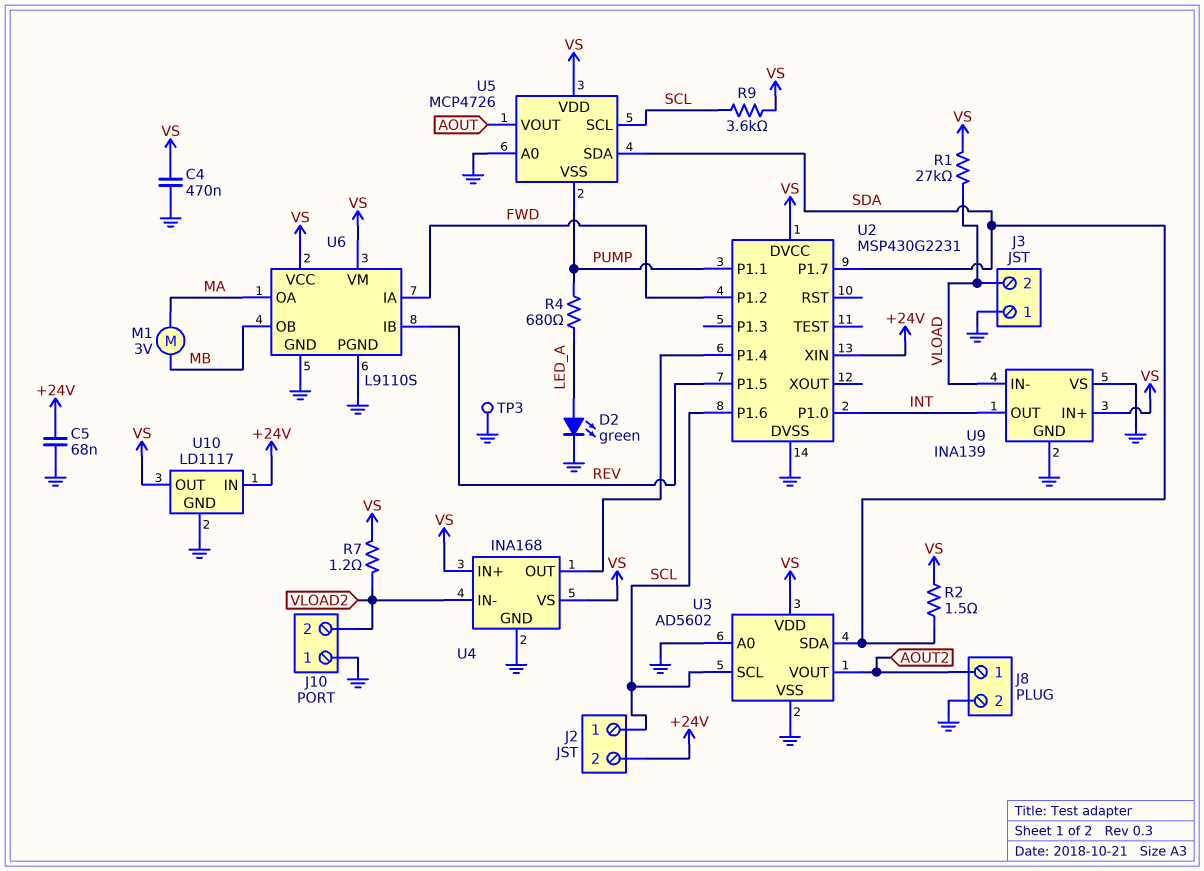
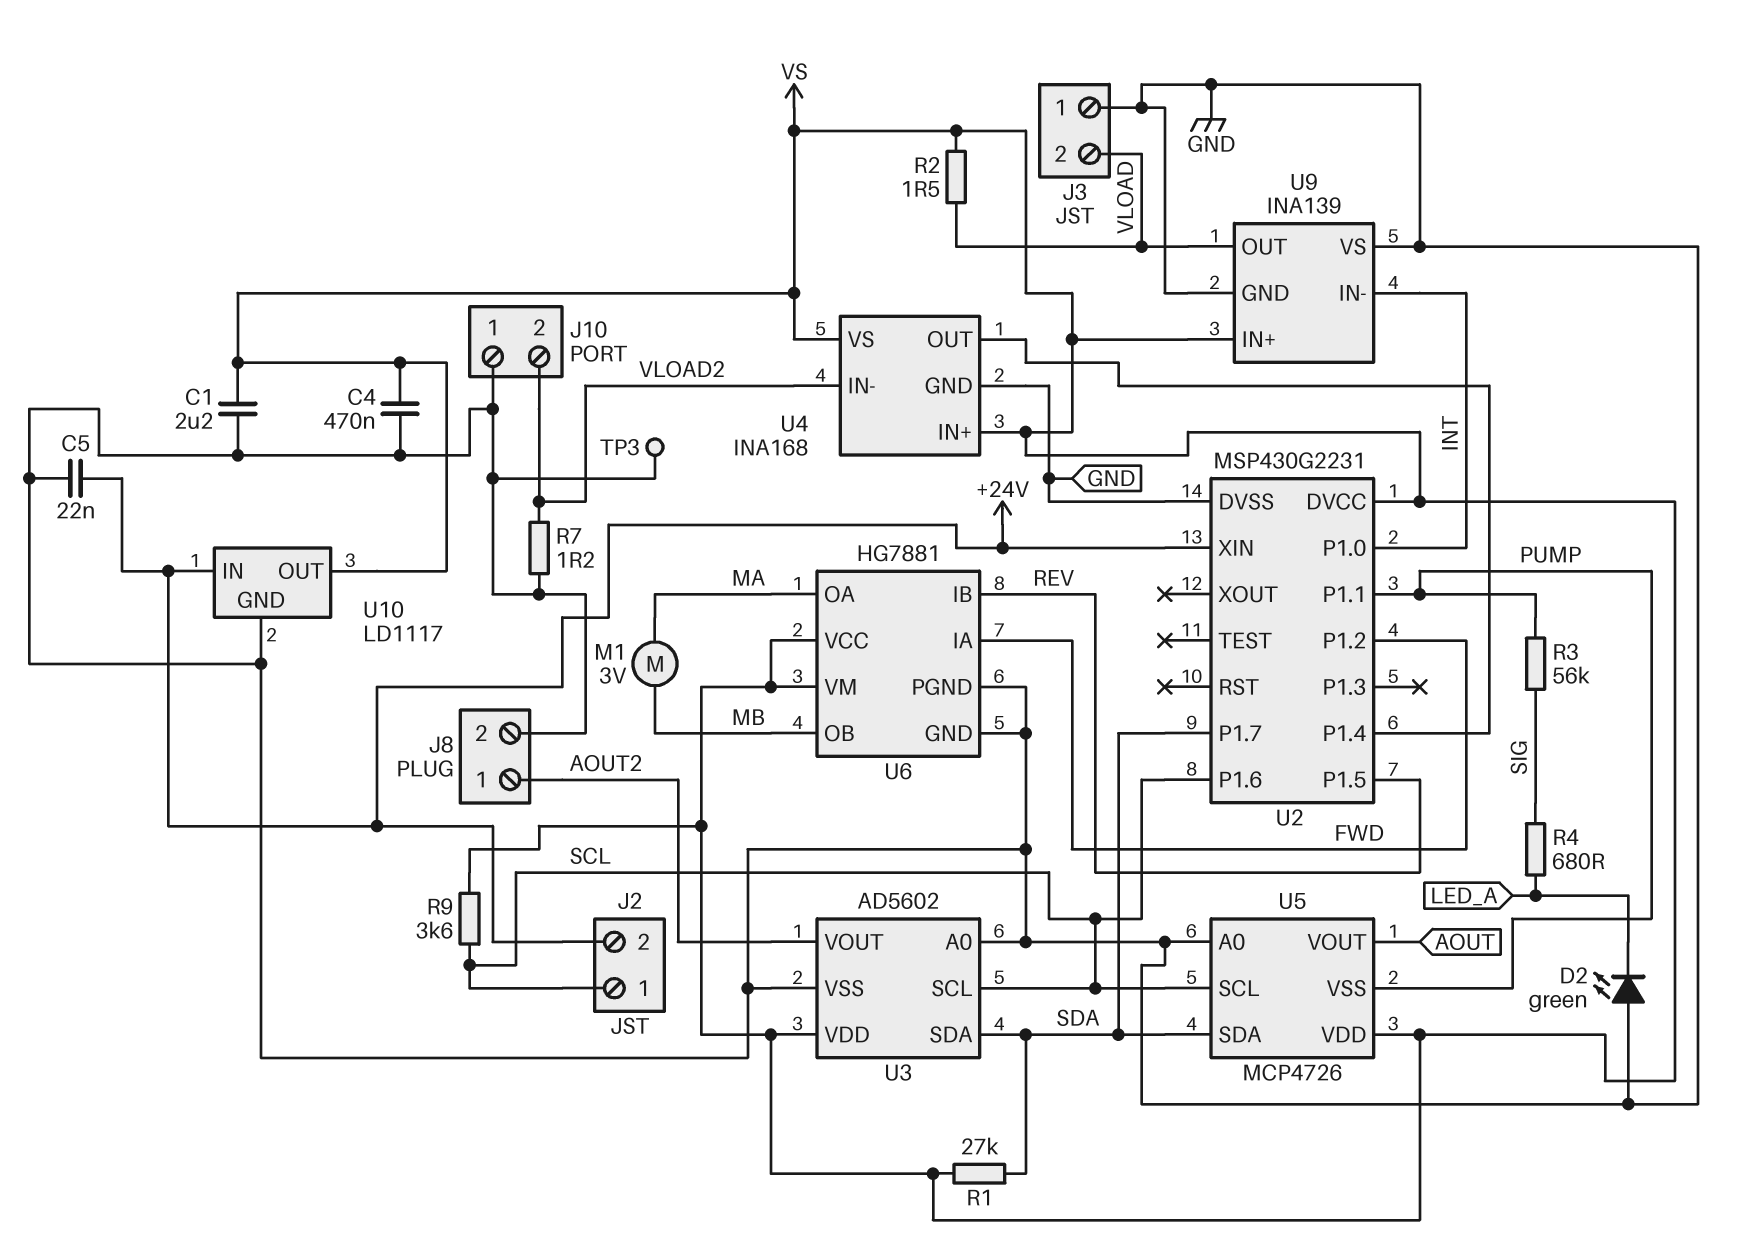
C1: none -> 2.2uF (GND, VS)
C5: 68nF (+24V, GND) -> 22nF (+24V, GND)
D2: LED green (A LED_A, K GND) -> LED green (A GND, K LED_A)
R1: 27k (VLOAD, VS) -> 27k (SDA, VS)
R2: 1.5 (SDA, VS) -> 1.5 (VLOAD, VS)
R3: none -> 56k (PUMP, SIG)
R4: 680 (LED_A, PUMP) -> 680 (LED_A, SIG)
R7: 1.2 (VLOAD2, VS) -> 1.2 (GND, VLOAD2)
U6: L9110S -> HG7881
U9 pin IN-: VLOAD -> INT
U9 pin OUT: INT -> VLOAD

